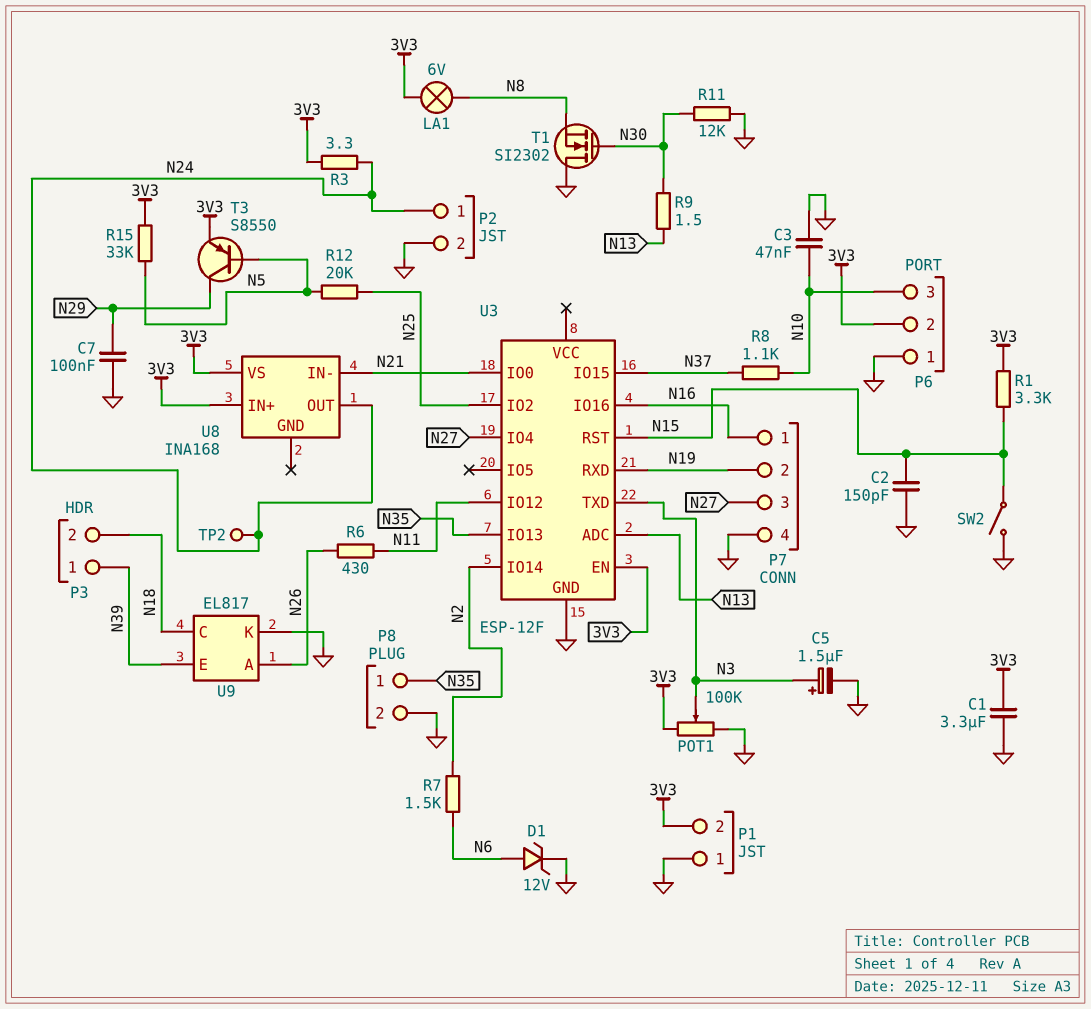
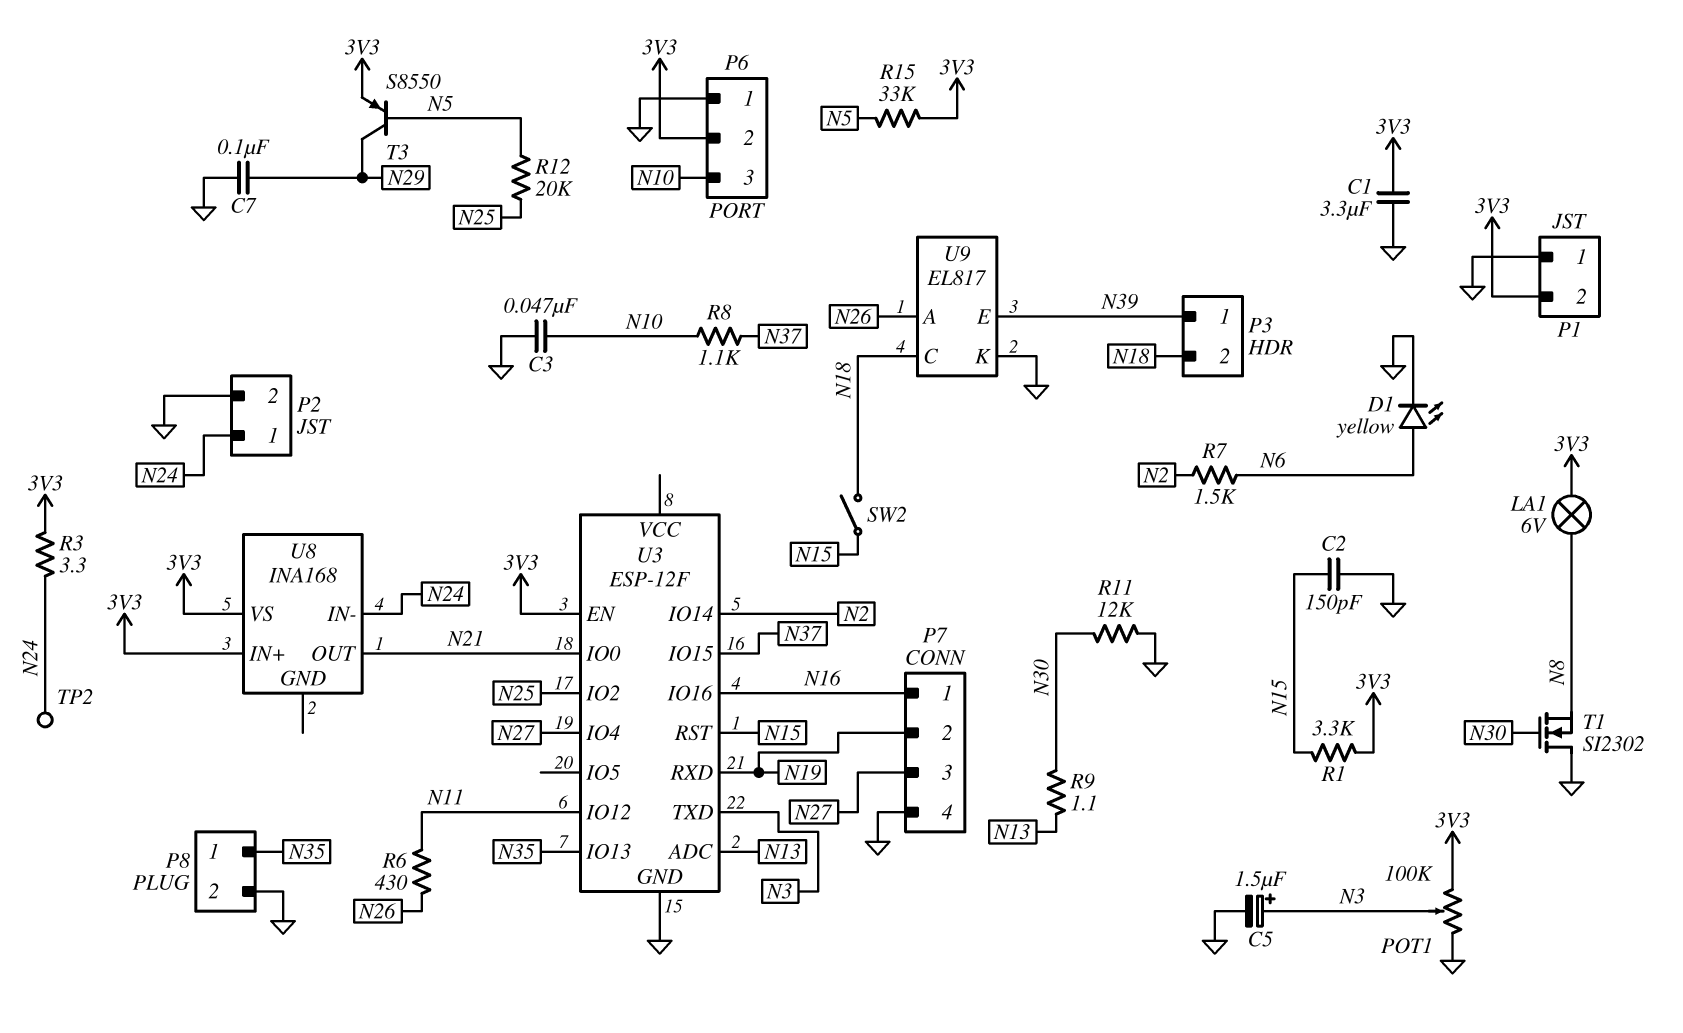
D1: zener 12V (A N6, K GND) -> LED yellow (A N6, K GND)
R9: 1.5 (N13, N30) -> 1.1 (N13, N30)
SW2: switch (GND, N15) -> switch (N15, N18)
U8 pin IN-: N21 -> N24
U8 pin OUT: N24 -> N21

